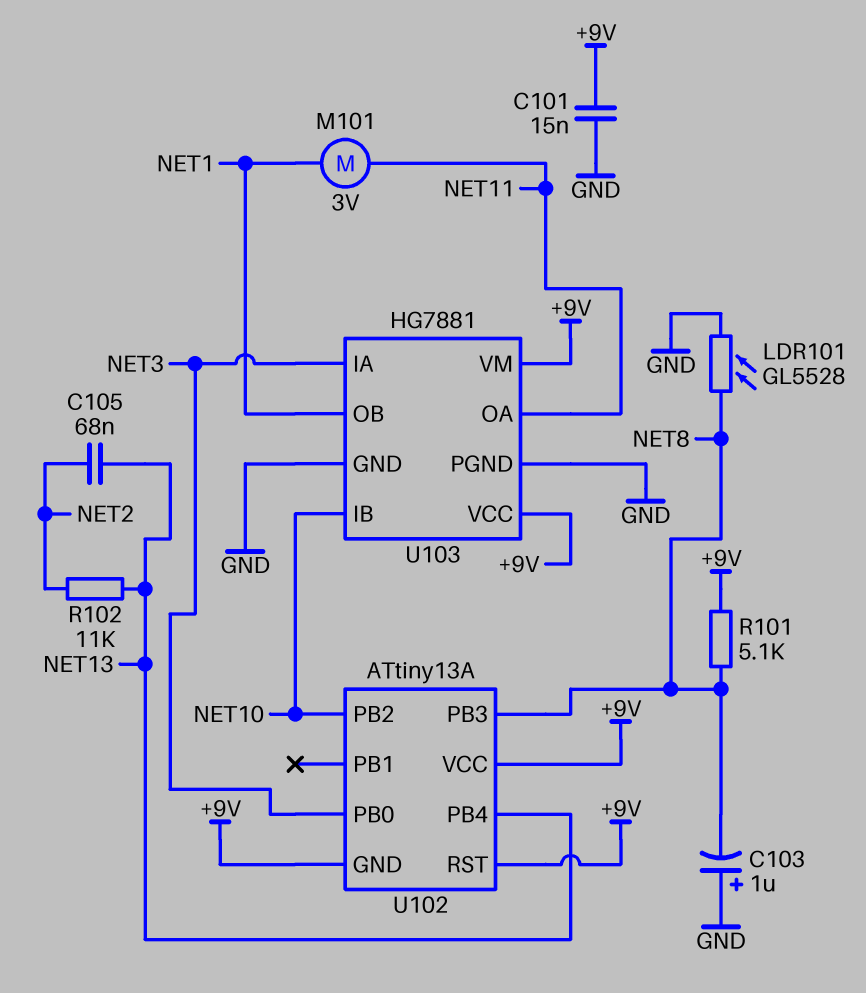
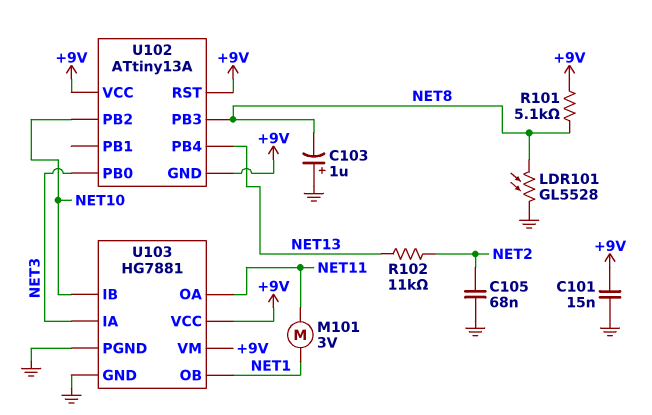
C105: 68nF (NET2, NET13) -> 68nF (GND, NET2)

